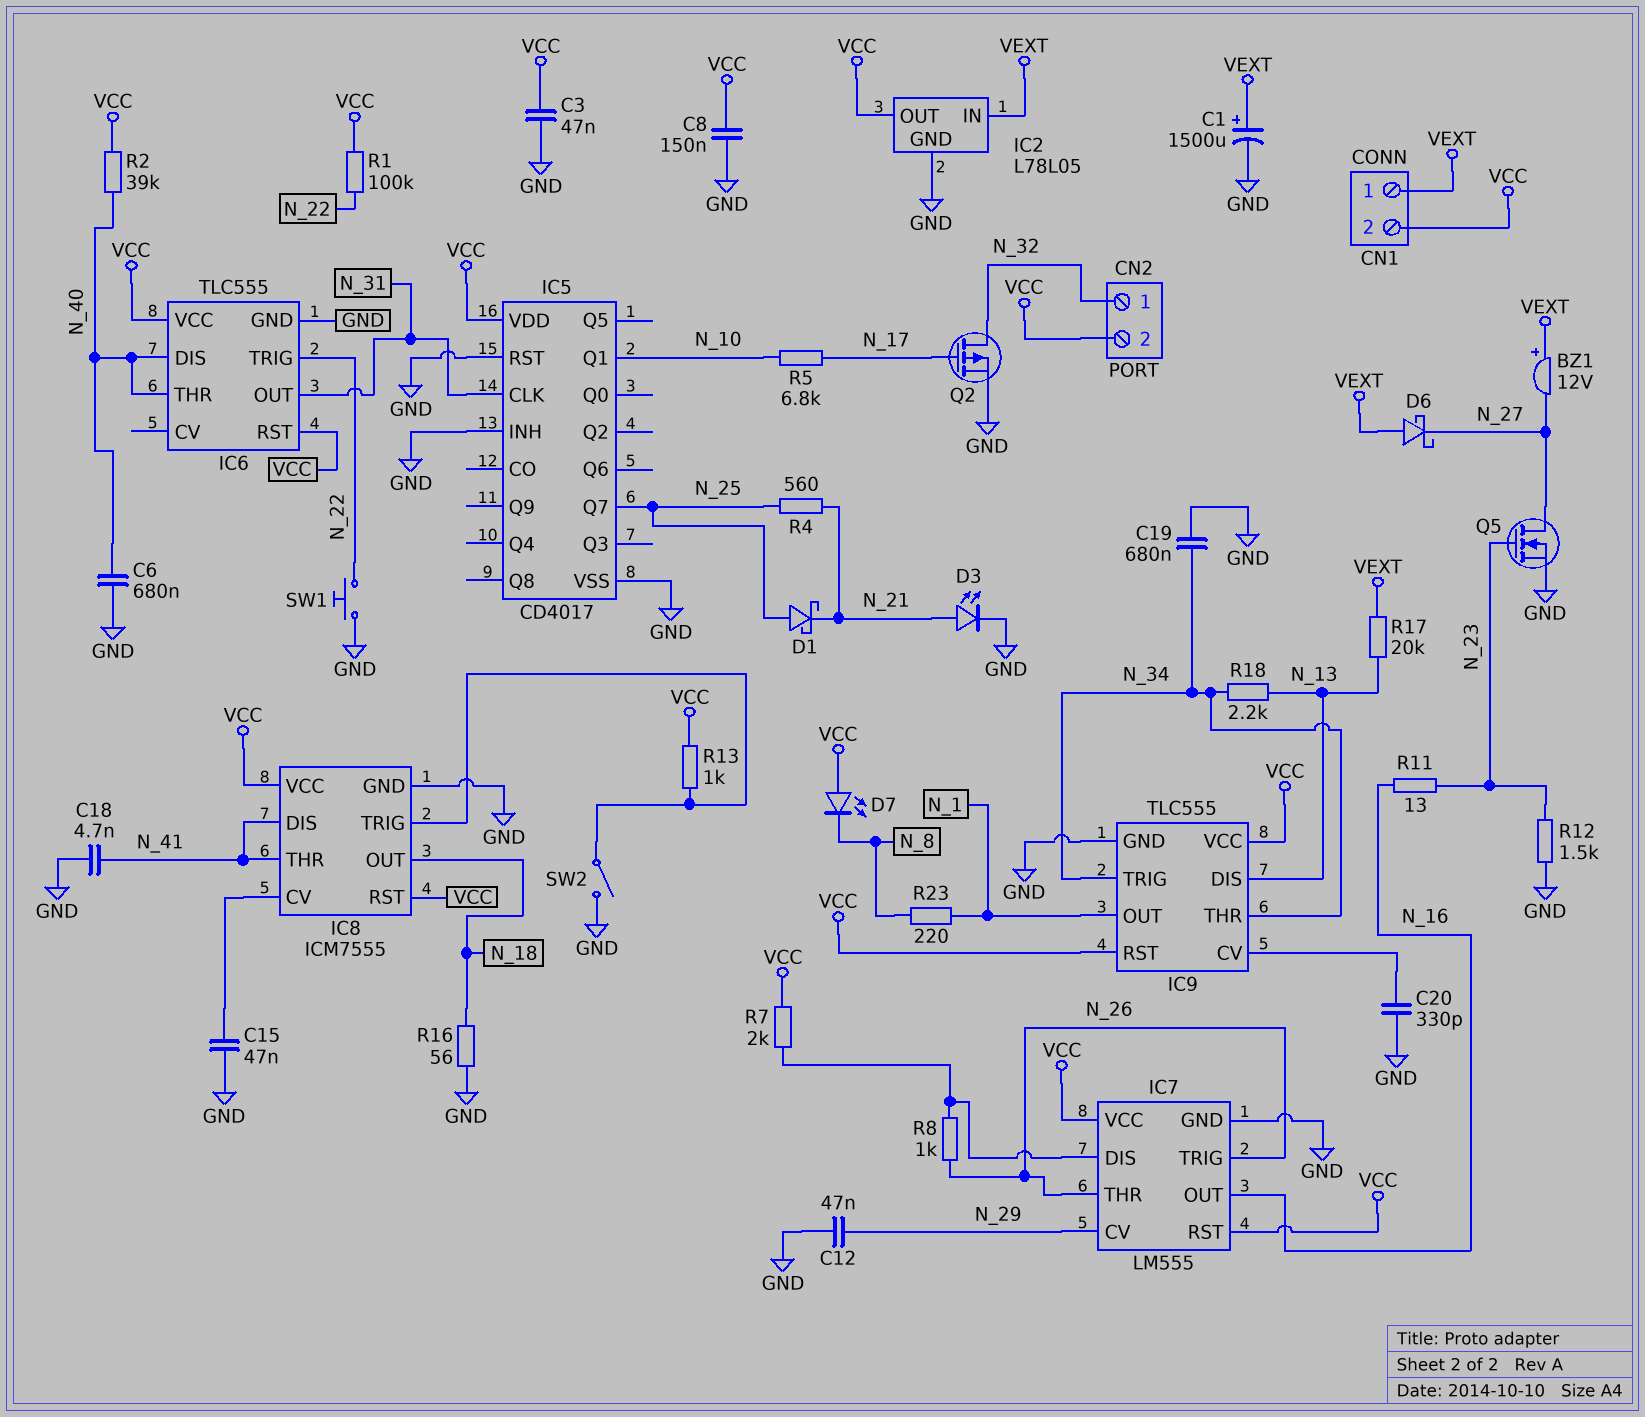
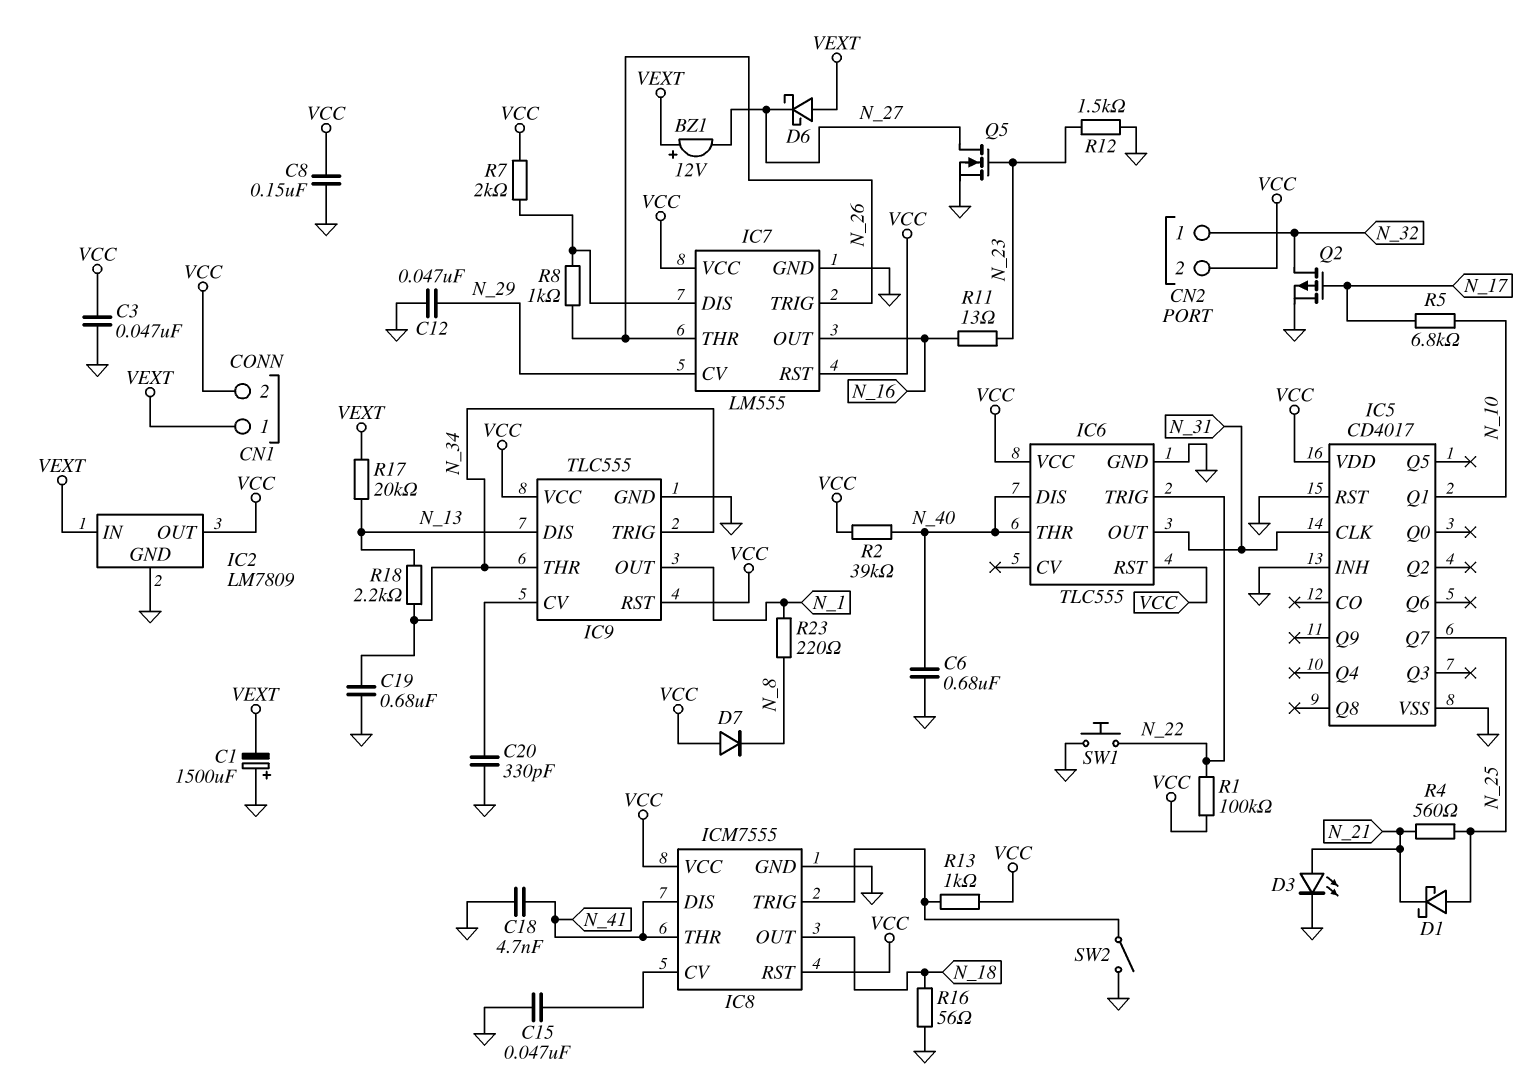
C1: 1500uF (plus VEXT, minus GND) -> 1500uF (plus GND, minus VEXT)
D7: LED (A VCC, K N_8) -> diode (A VCC, K N_8)
IC2: L78L05 -> LM7809

